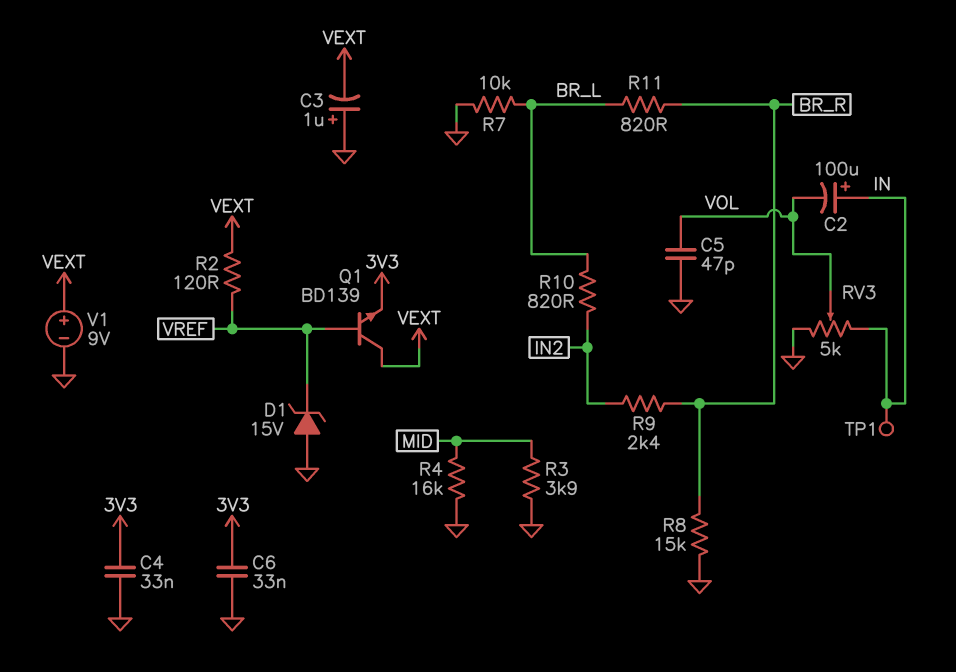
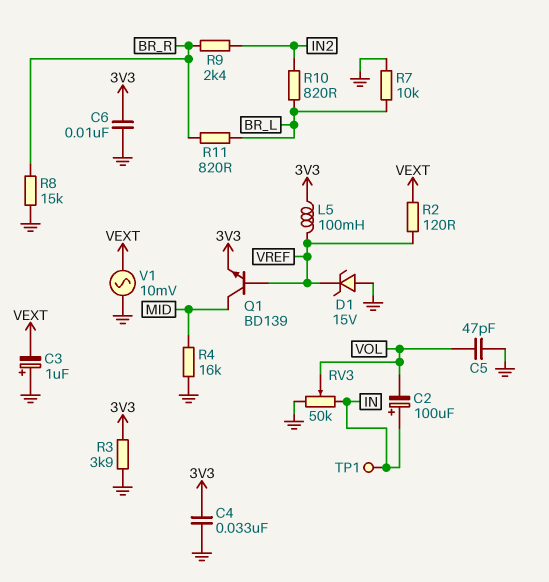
C6: 33nF (3V3, GND) -> 10nF (3V3, GND)
L5: none -> 100mH (3V3, VREF)
Q1: NPN BD139 (B VREF, C VEXT, E 3V3) -> NPN BD139 (B VREF, C MID, E 3V3)
R3: 3.9k (GND, MID) -> 3.9k (3V3, GND)
RV3: 5k (GND, IN, wiper VOL) -> 50k (GND, IN, wiper VOL)
V1: 9V (plus VEXT, minus GND) -> AC 10mV (GND, VEXT)

